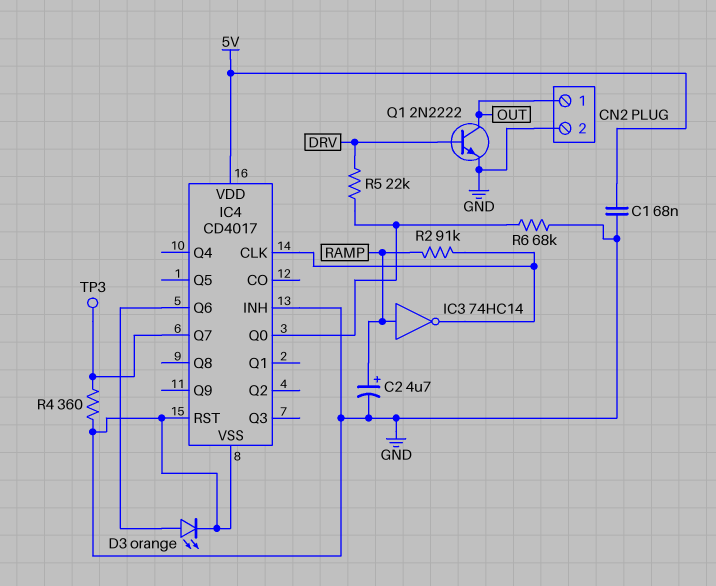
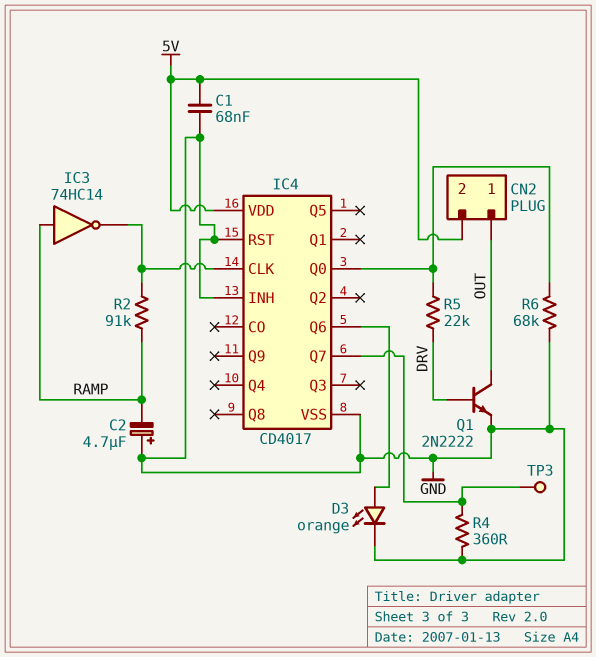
C2: 4.7uF (plus RAMP, minus GND) -> 4.7uF (plus GND, minus RAMP)
CN2 pin 2: GND -> 5V

